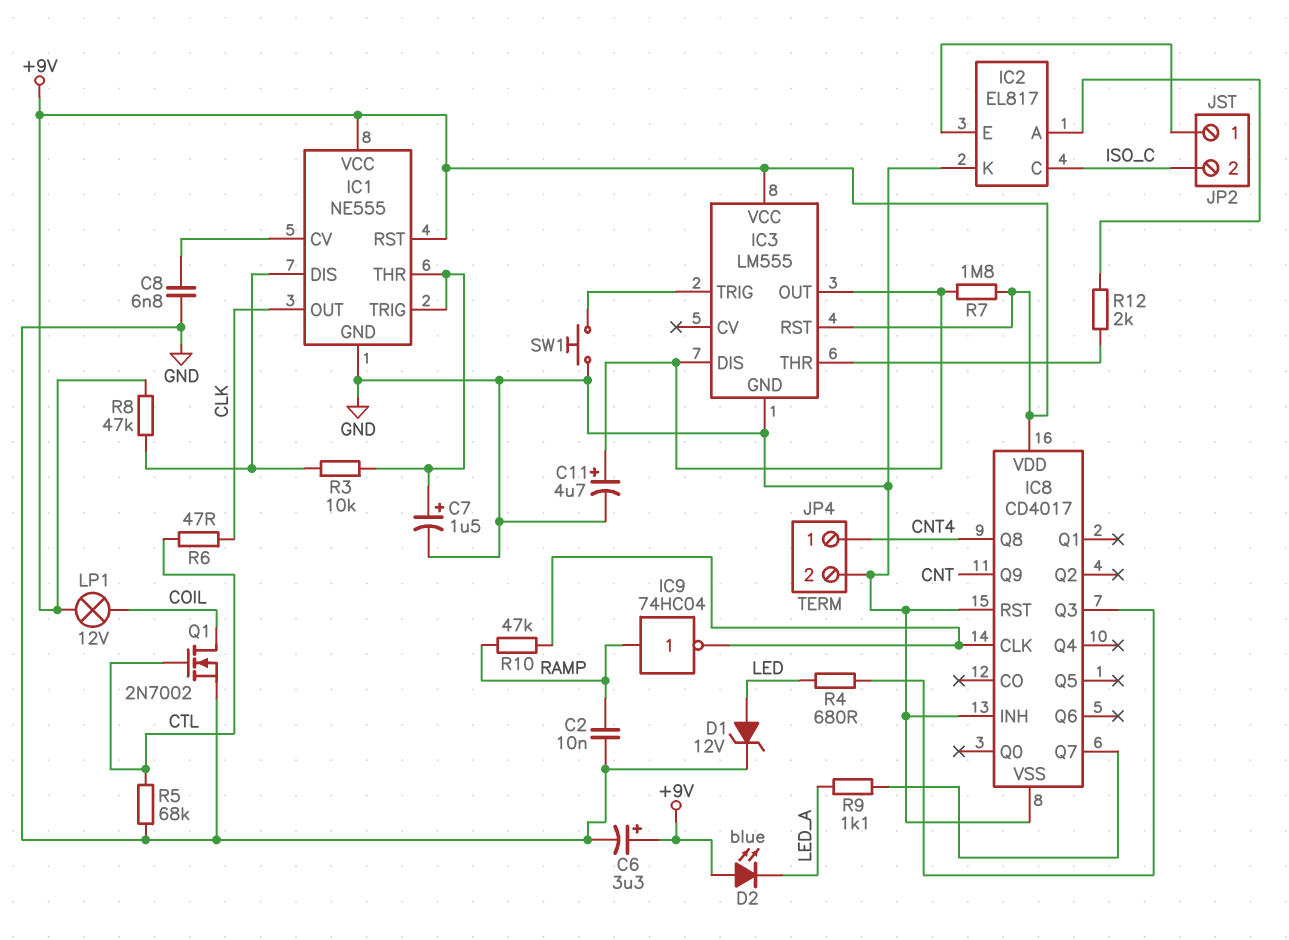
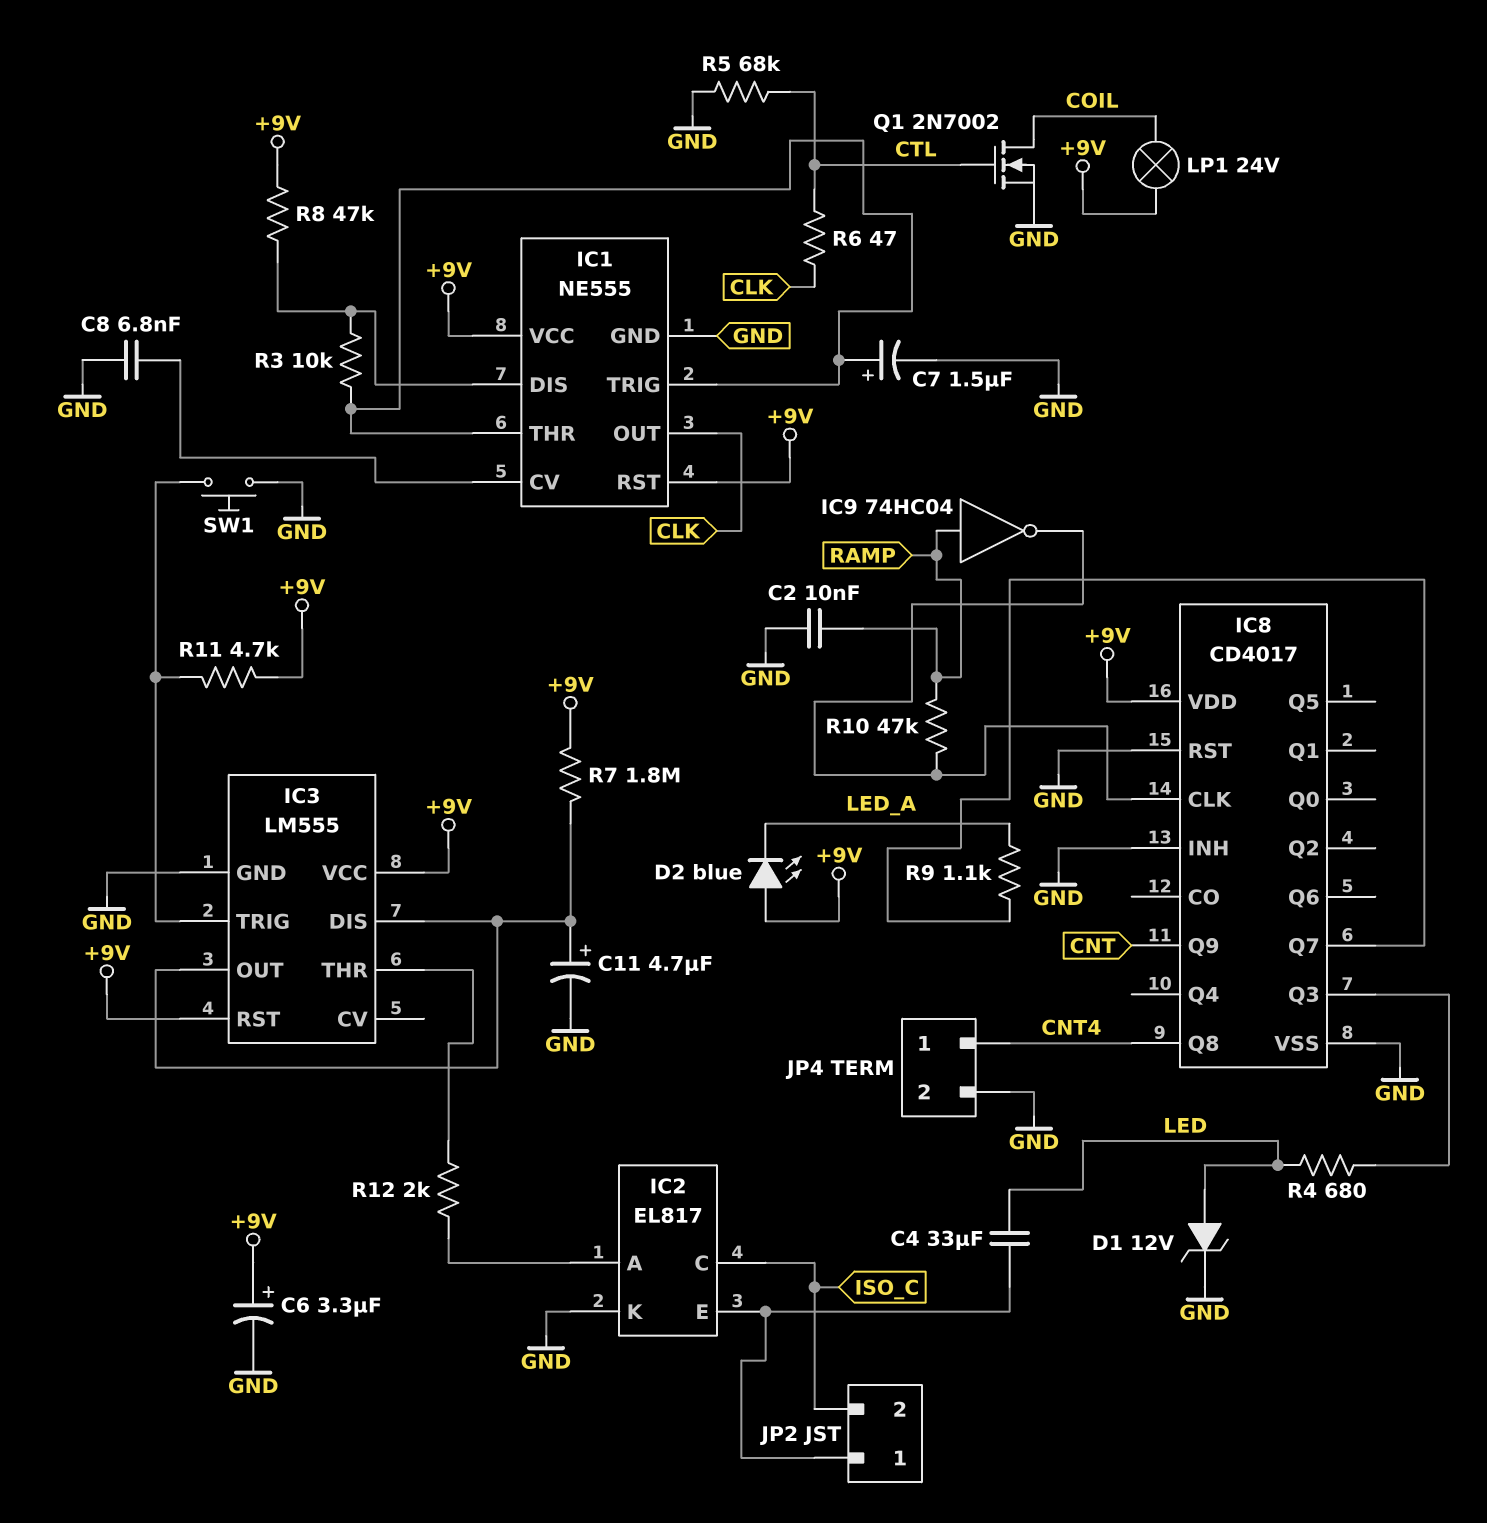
C4: none -> 33uF (IC2/E, LED)
LP1: lamp 12V (+9V, COIL) -> lamp 24V (+9V, COIL)
R11: none -> 4.7k (+9V, IC3/TRIG)

